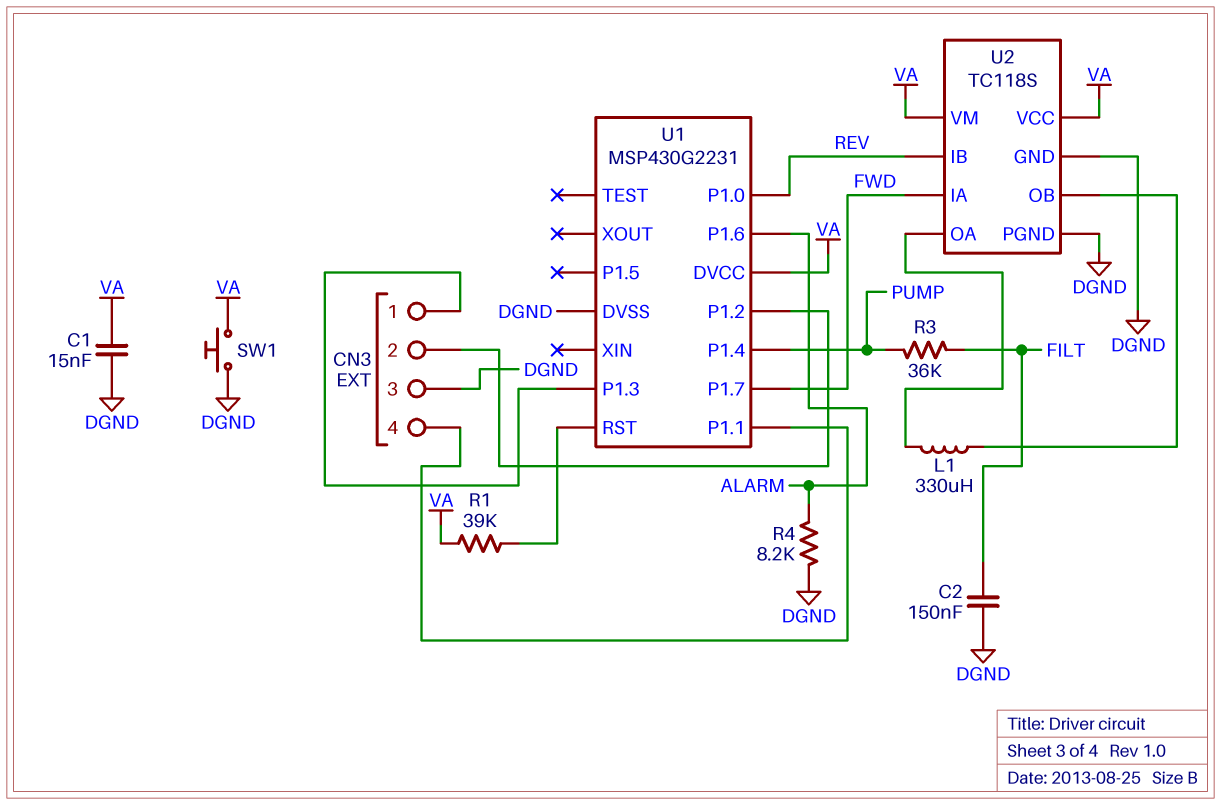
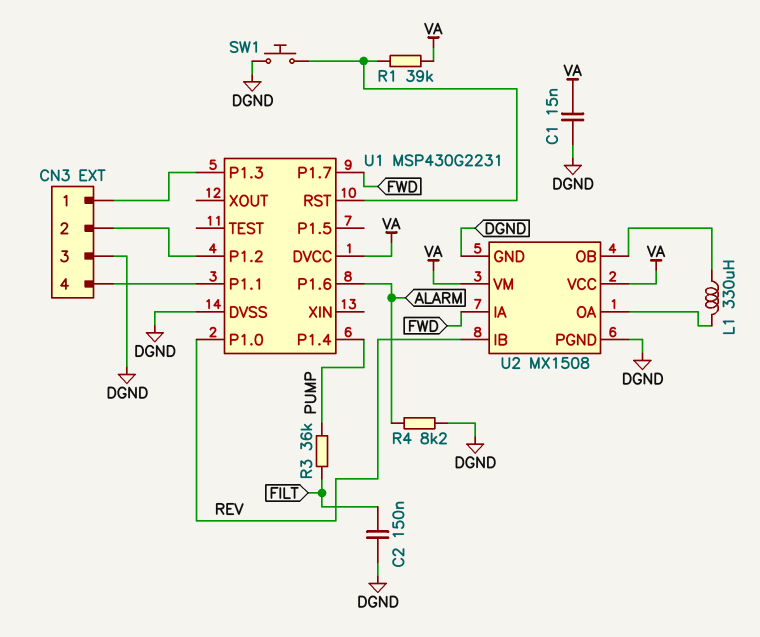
SW1: button (DGND, VA) -> button (DGND, U1/RST)
U2: TC118S -> MX1508

